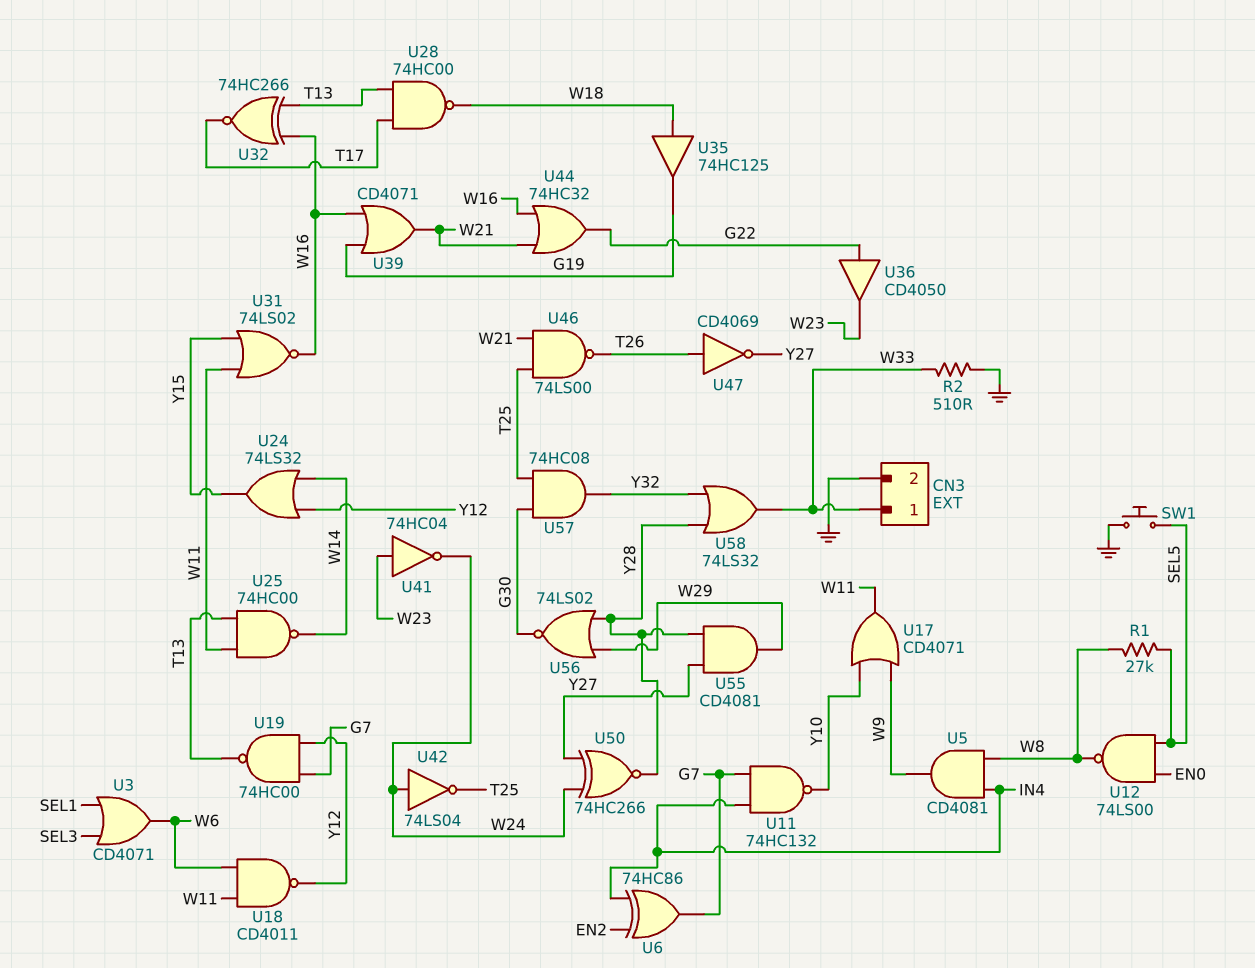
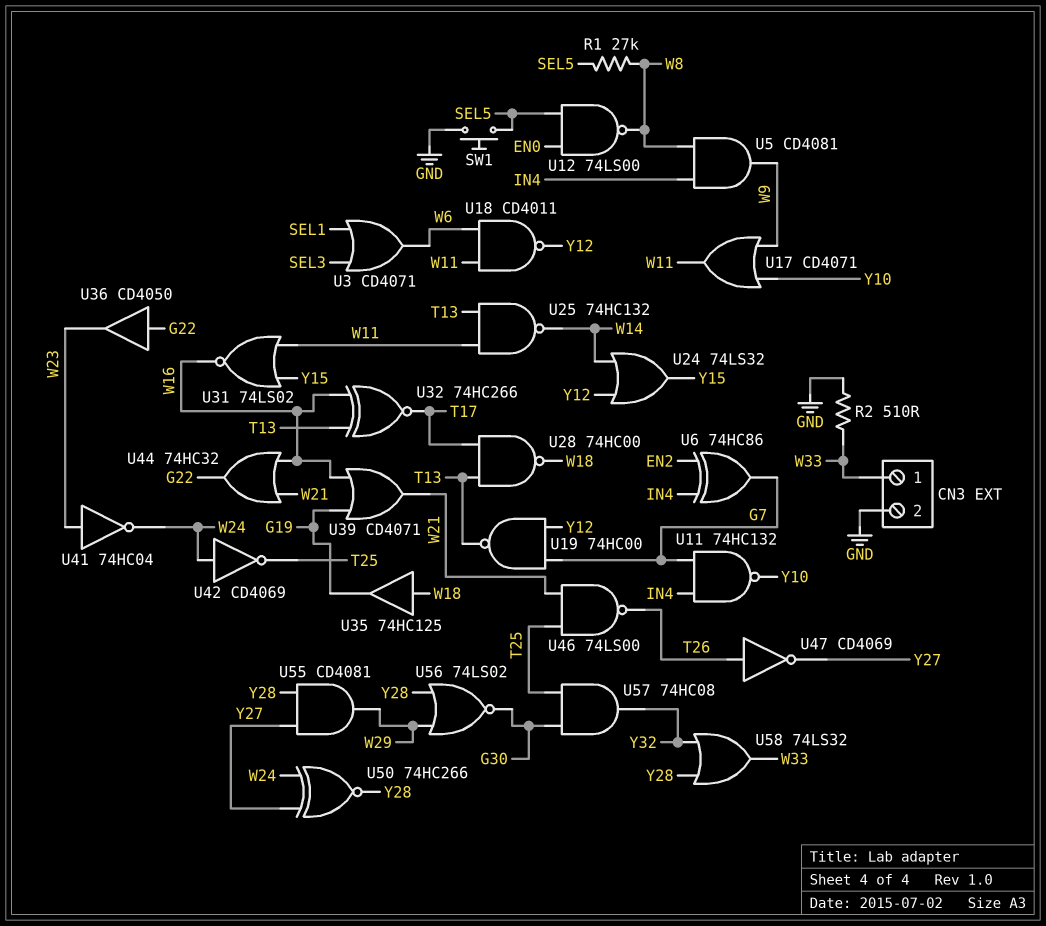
U25: NAND 74HC00 (in T13, in W11, out W14) -> NAND 74HC132 (in T13, in W11, out W14)
U42: NOT 74LS04 (in W24, out T25) -> NOT CD4069 (in W24, out T25)

